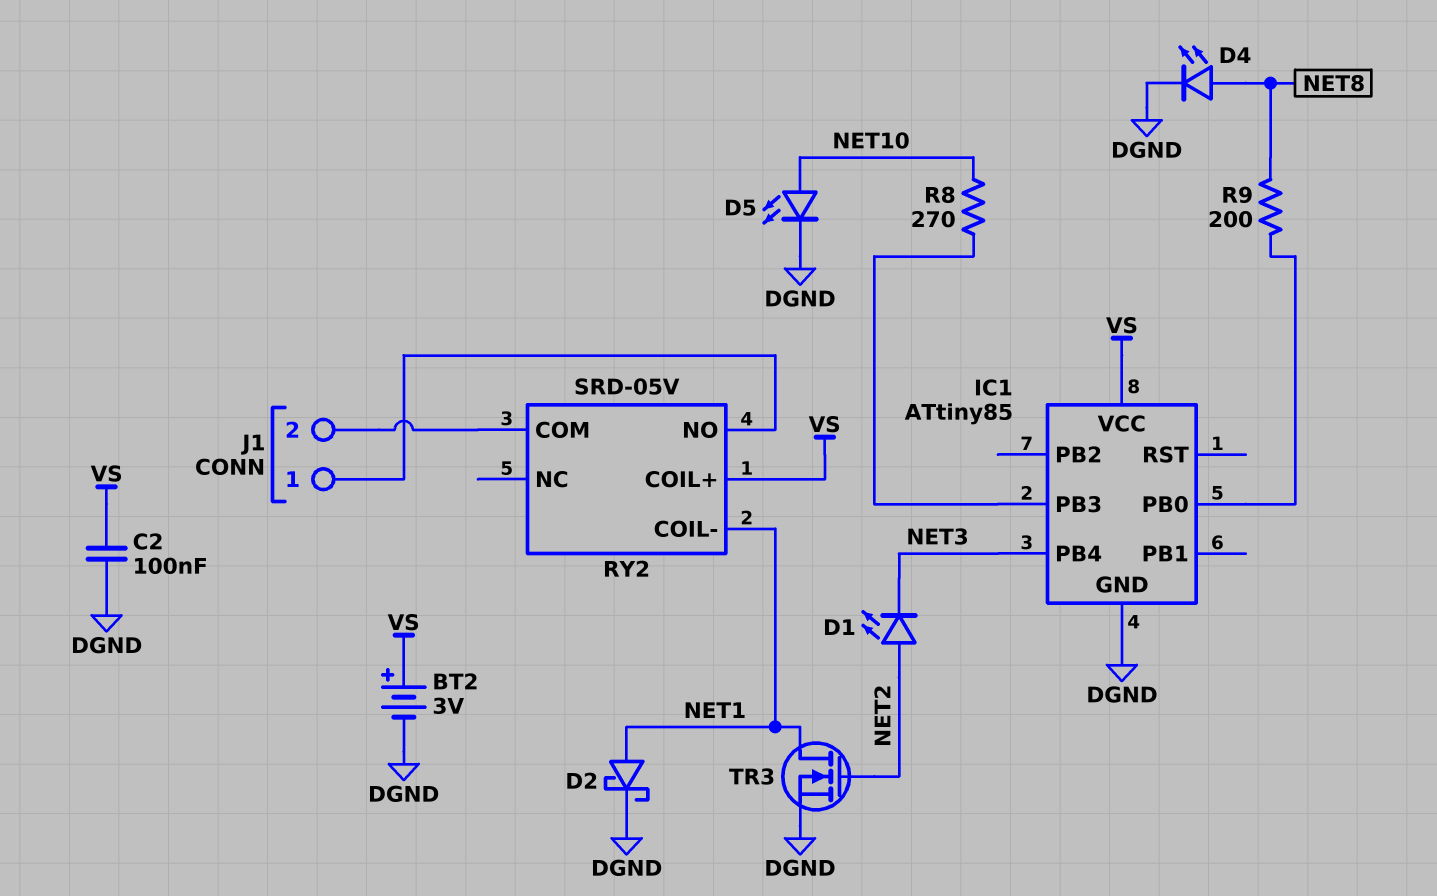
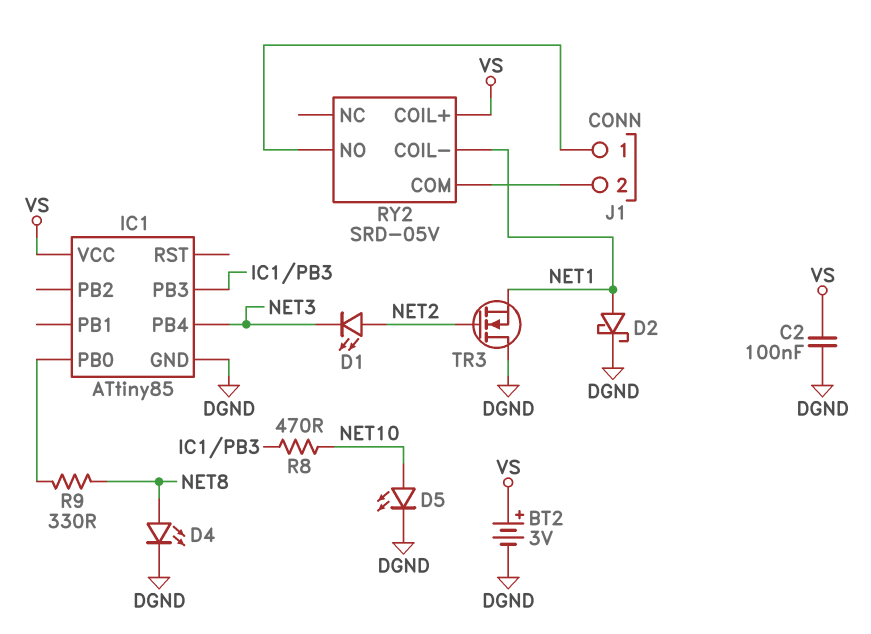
R8: 270 (IC1/PB3, NET10) -> 470 (IC1/PB3, NET10)
R9: 200 (IC1/PB0, NET8) -> 330 (IC1/PB0, NET8)
TR3: NMOS (G NET2, D NET1, S DGND) -> NMOS (G NET2, D DGND, S NET1)

